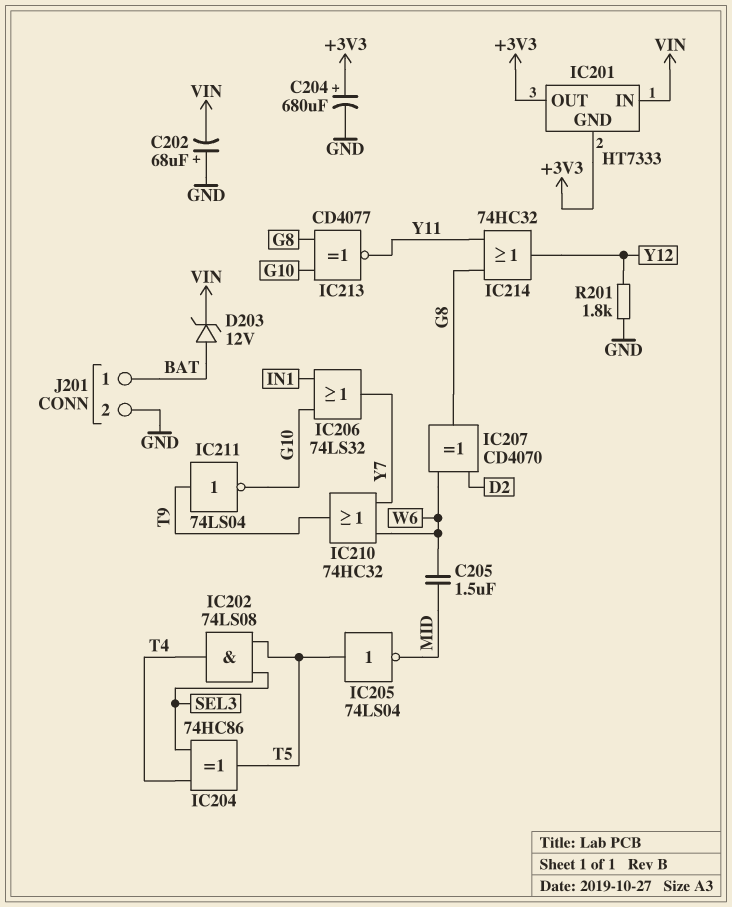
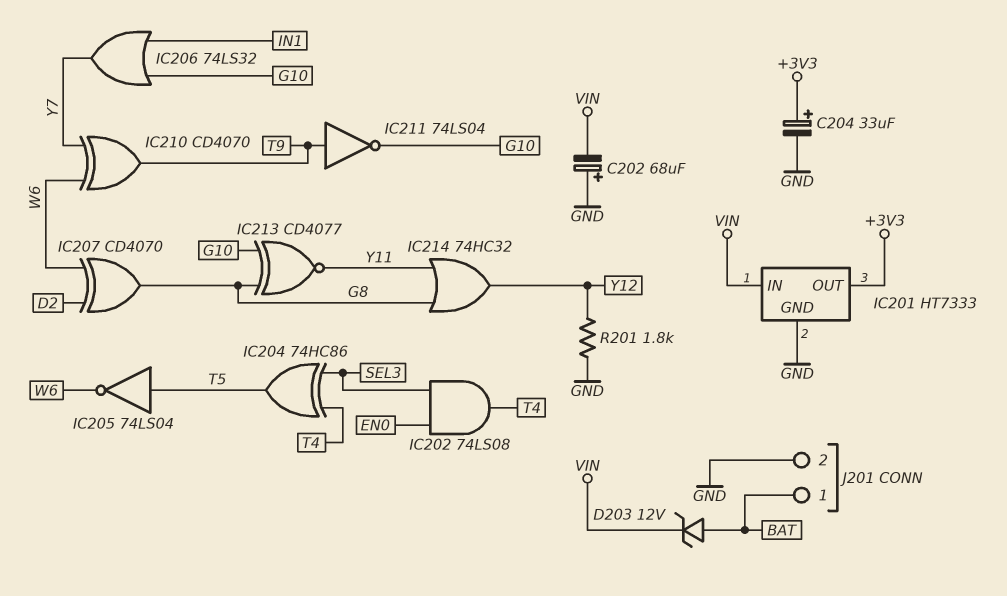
C204: 680uF (plus +3V3, minus GND) -> 33uF (plus +3V3, minus GND)
C205: 1.5uF (MID, W6) -> none
IC201 pin GND: +3V3 -> GND
IC202: AND 74LS08 (in SEL3, in T5, out T4) -> AND 74LS08 (in EN0, in SEL3, out T4)
IC205: NOT 74LS04 (in T5, out MID) -> NOT 74LS04 (in T5, out W6)
IC210: OR 74HC32 (in W6, in Y7, out T9) -> XOR CD4070 (in W6, in Y7, out T9)

